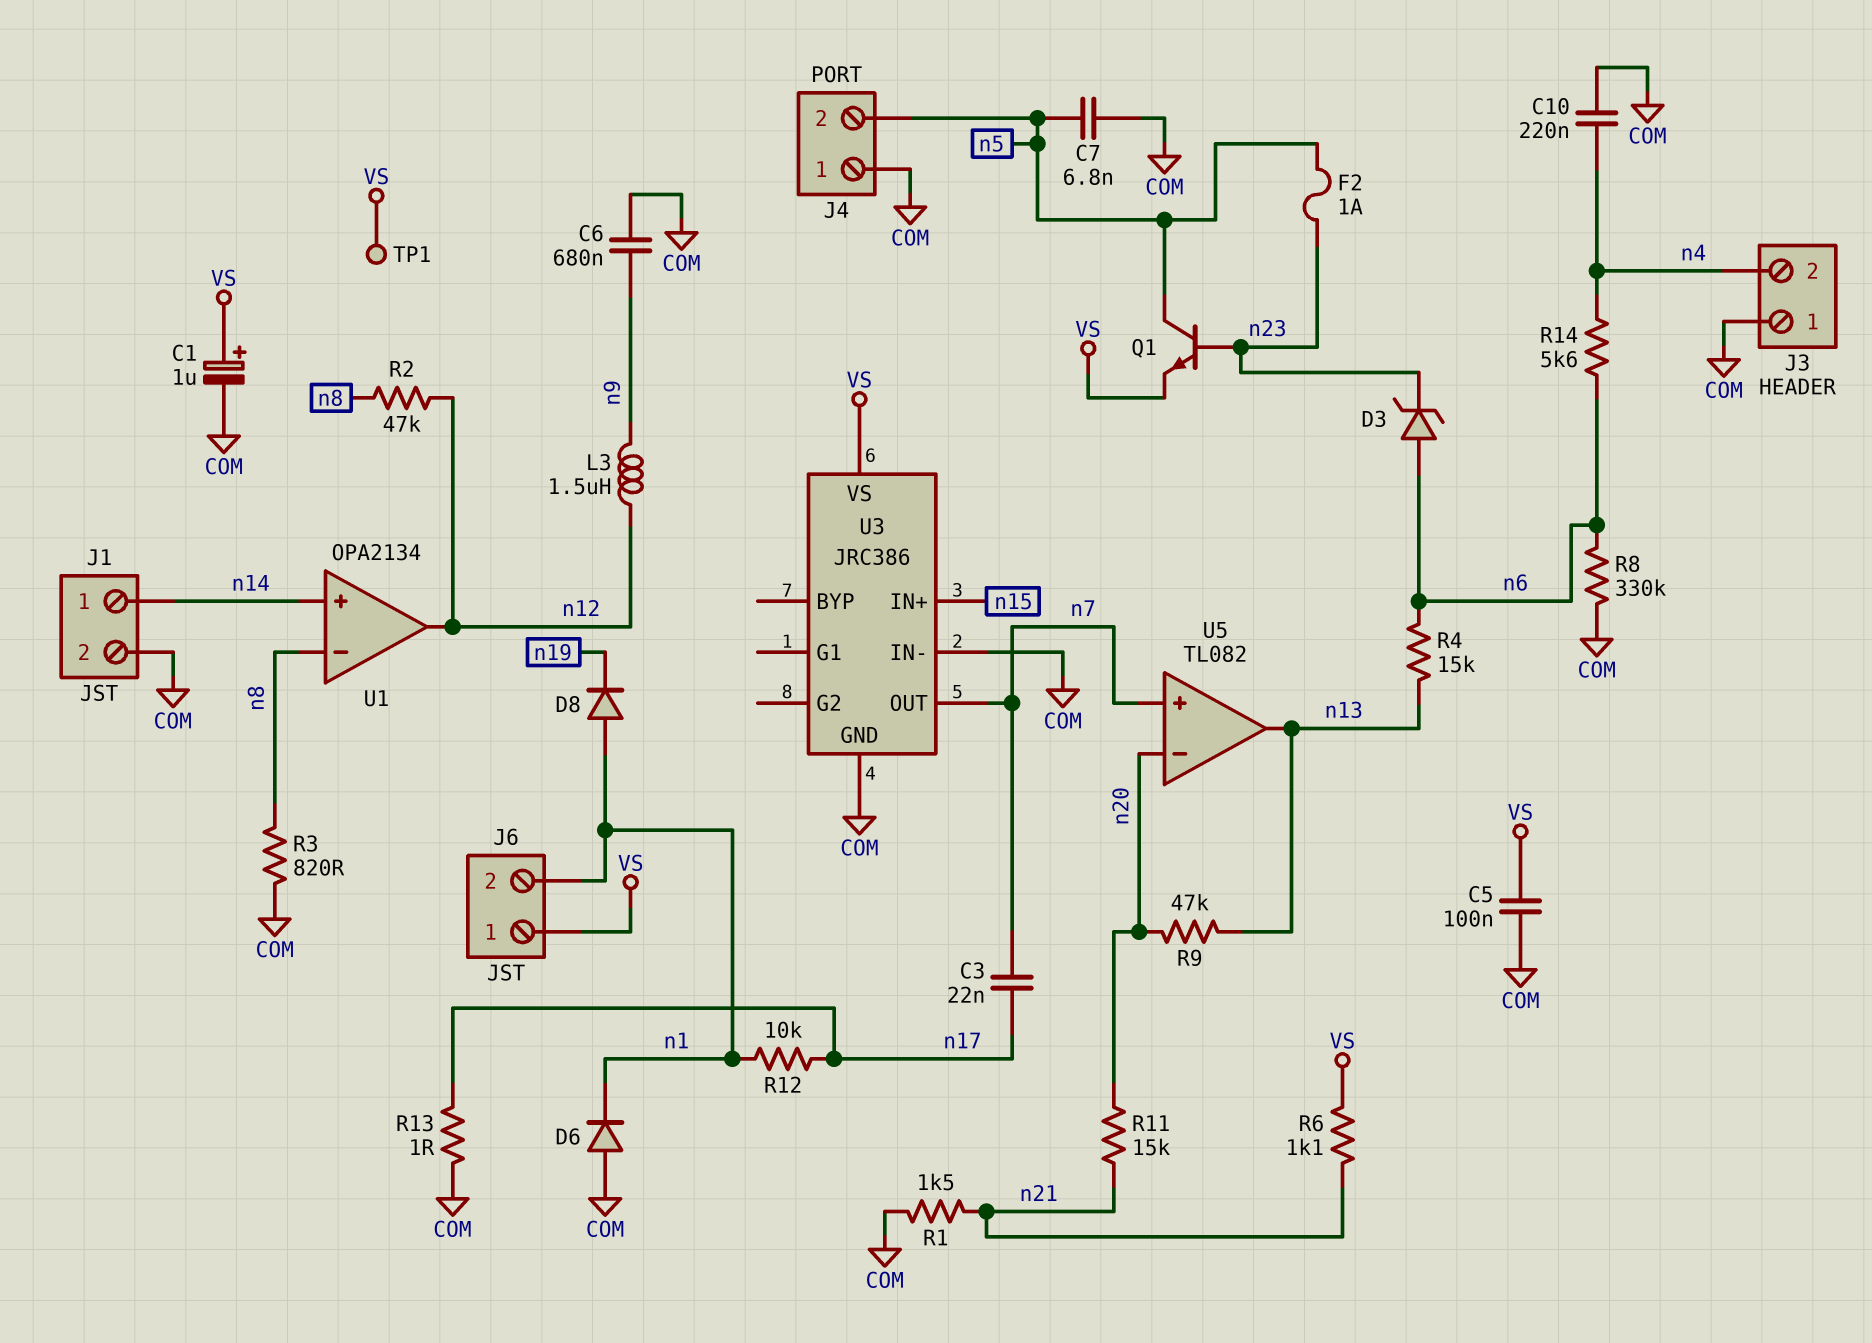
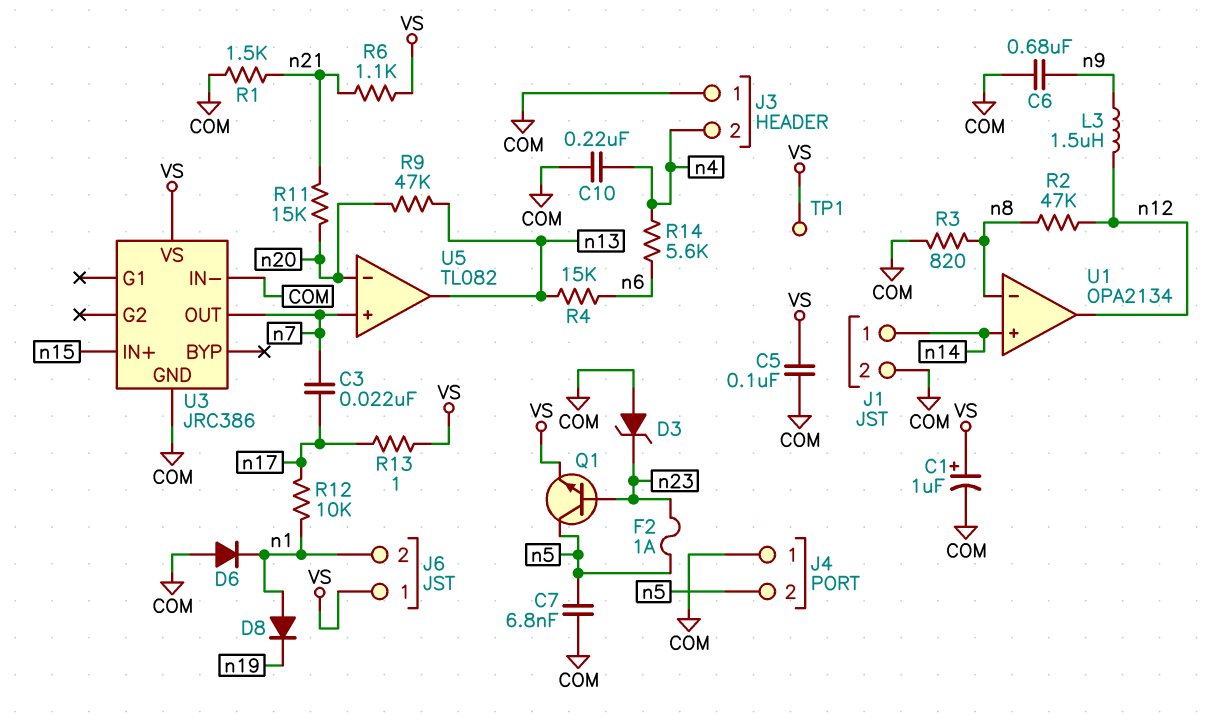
D3: zener (A n6, K n23) -> zener (A COM, K n23)
R8: 330k (COM, n6) -> none
R13: 1 (COM, n17) -> 1 (VS, n17)

